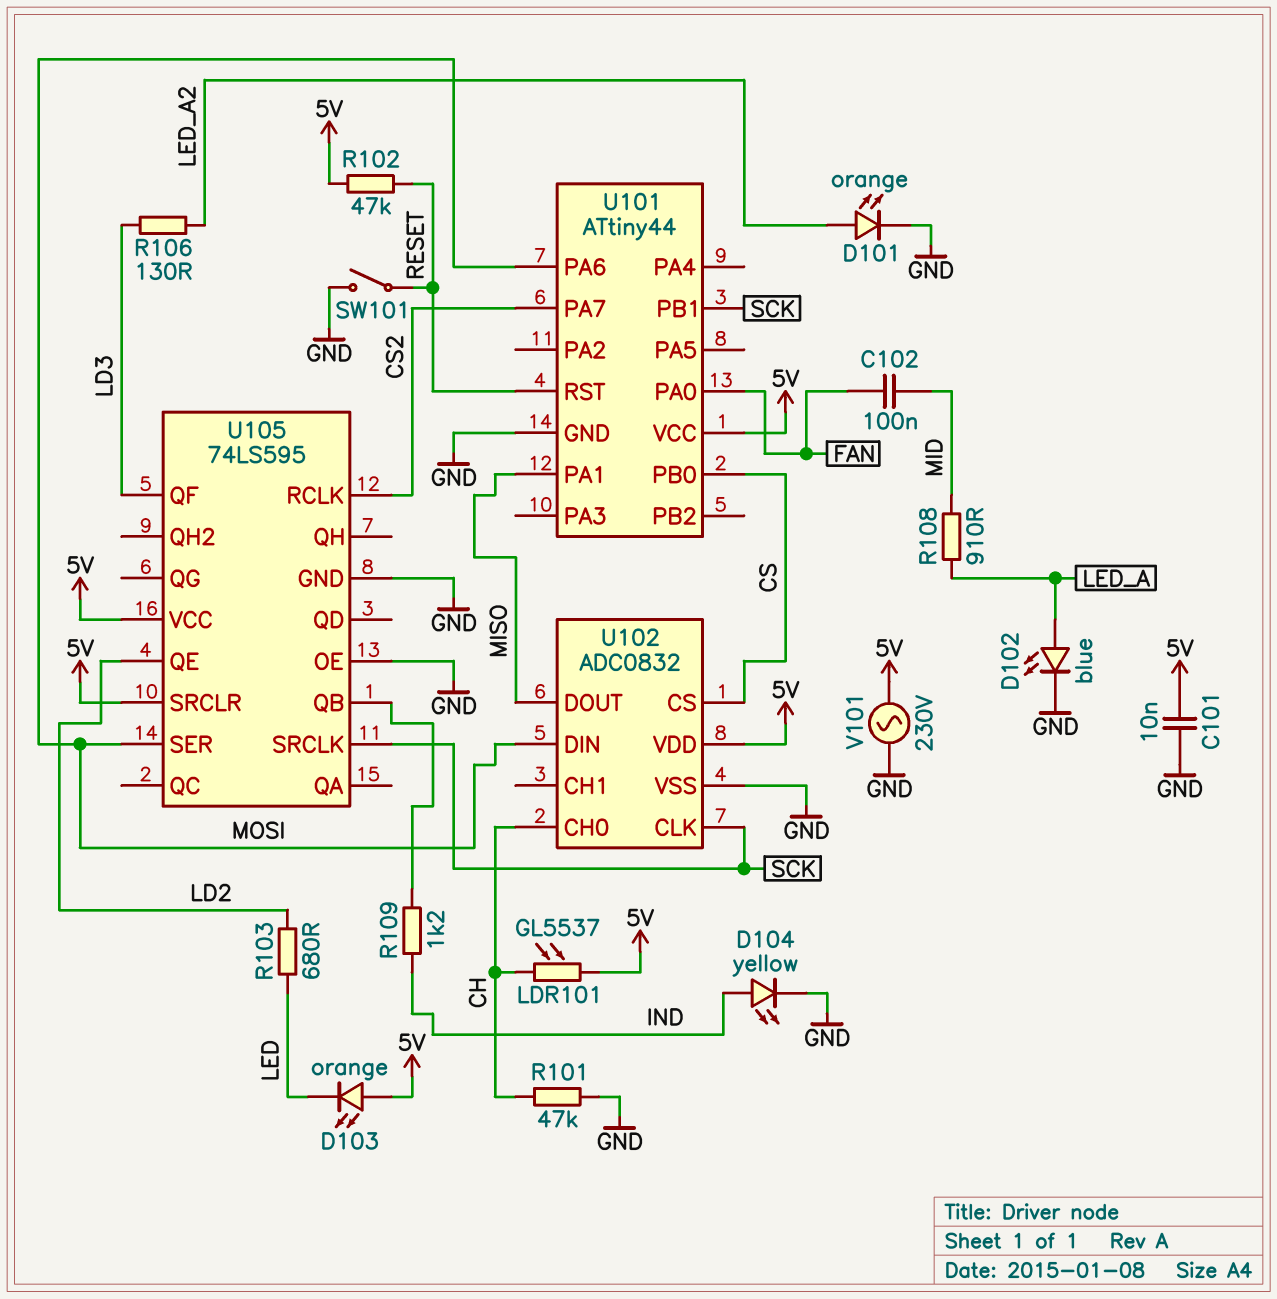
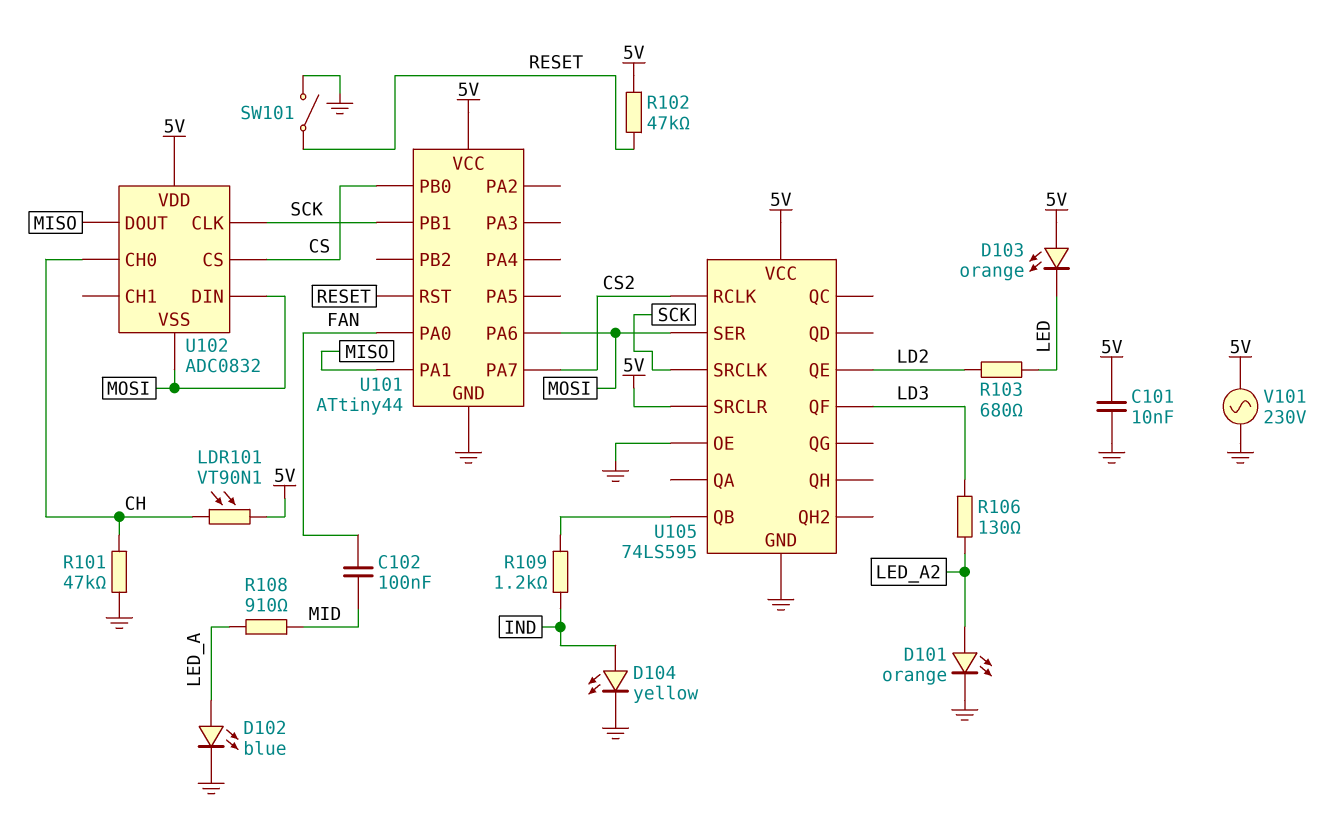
LDR101: GL5537 (5V, CH) -> VT90N1 (5V, CH)
U102 pin VSS: GND -> MOSI

